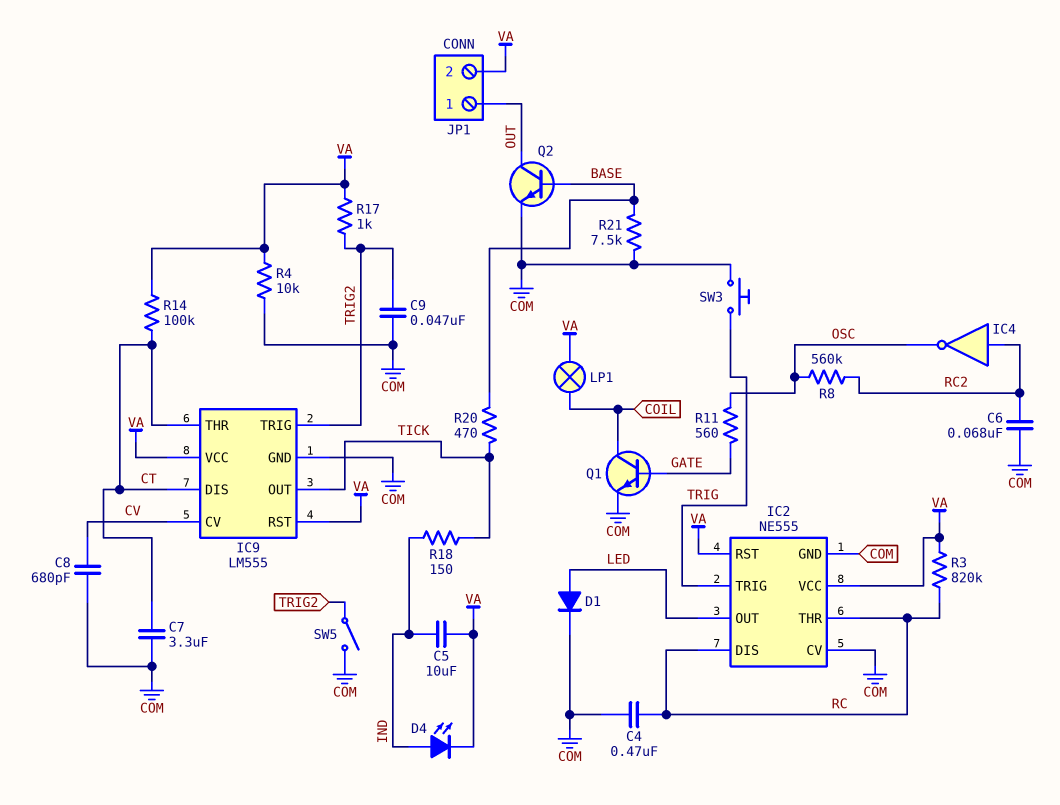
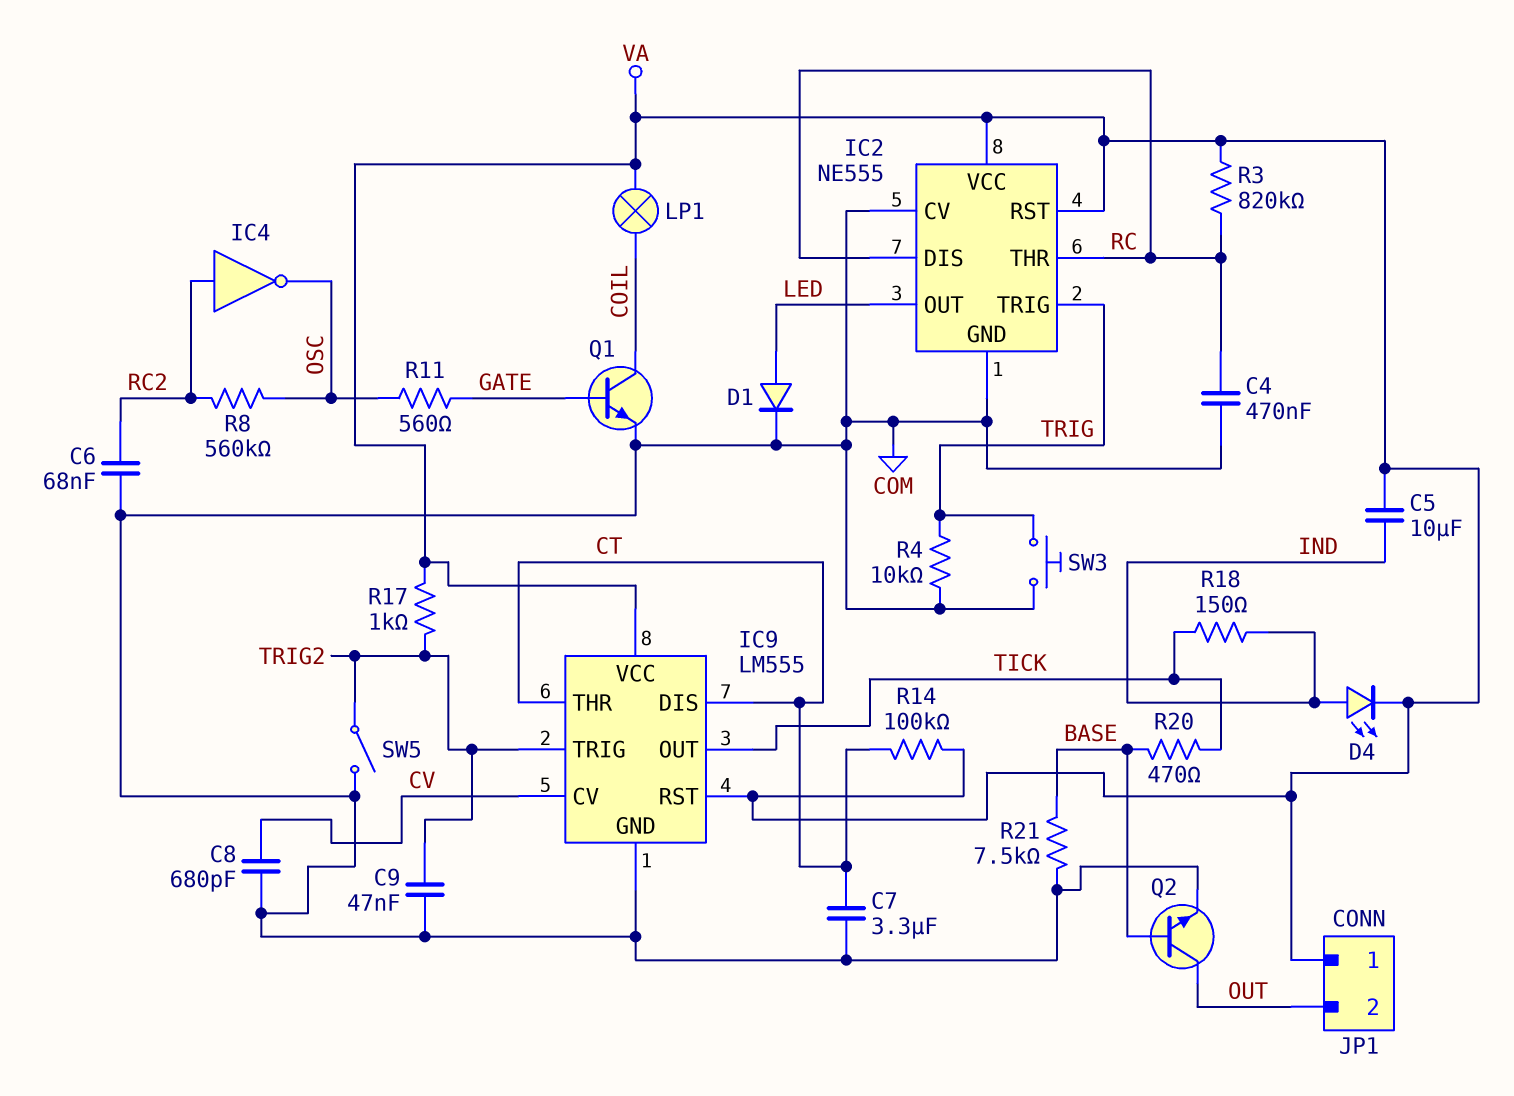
JP1 pin 1: OUT -> VA
JP1 pin 2: VA -> OUT
R4: 10k (COM, VA) -> 10k (COM, TRIG)

